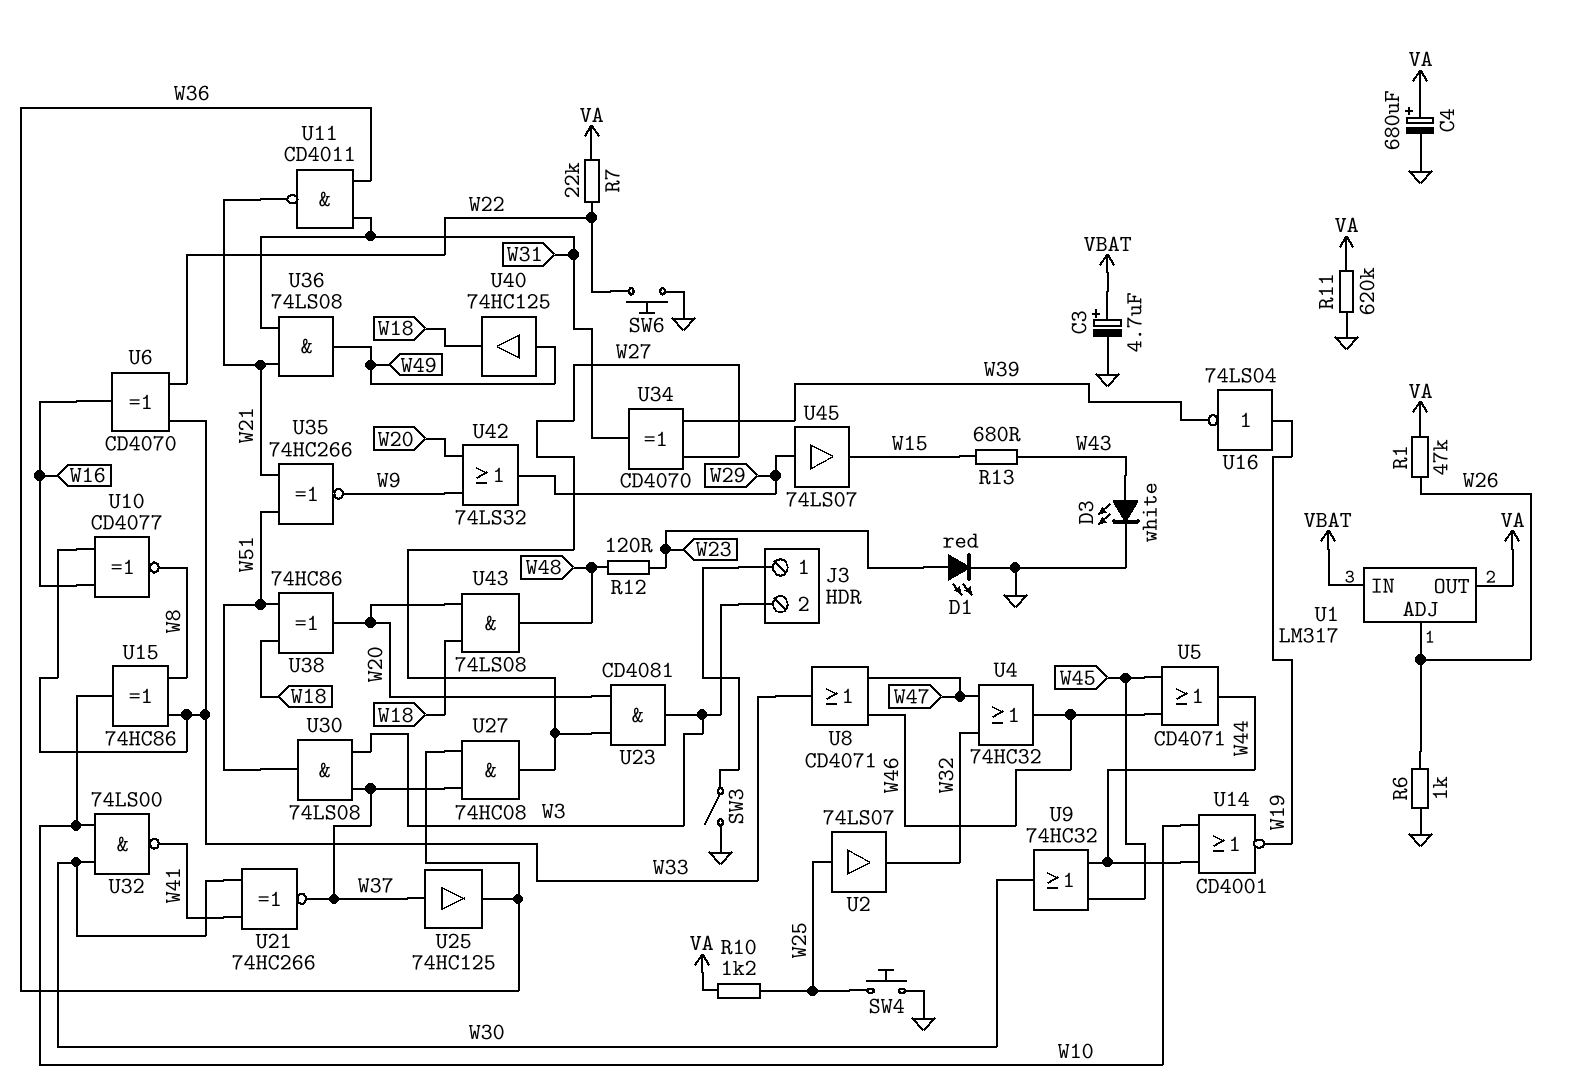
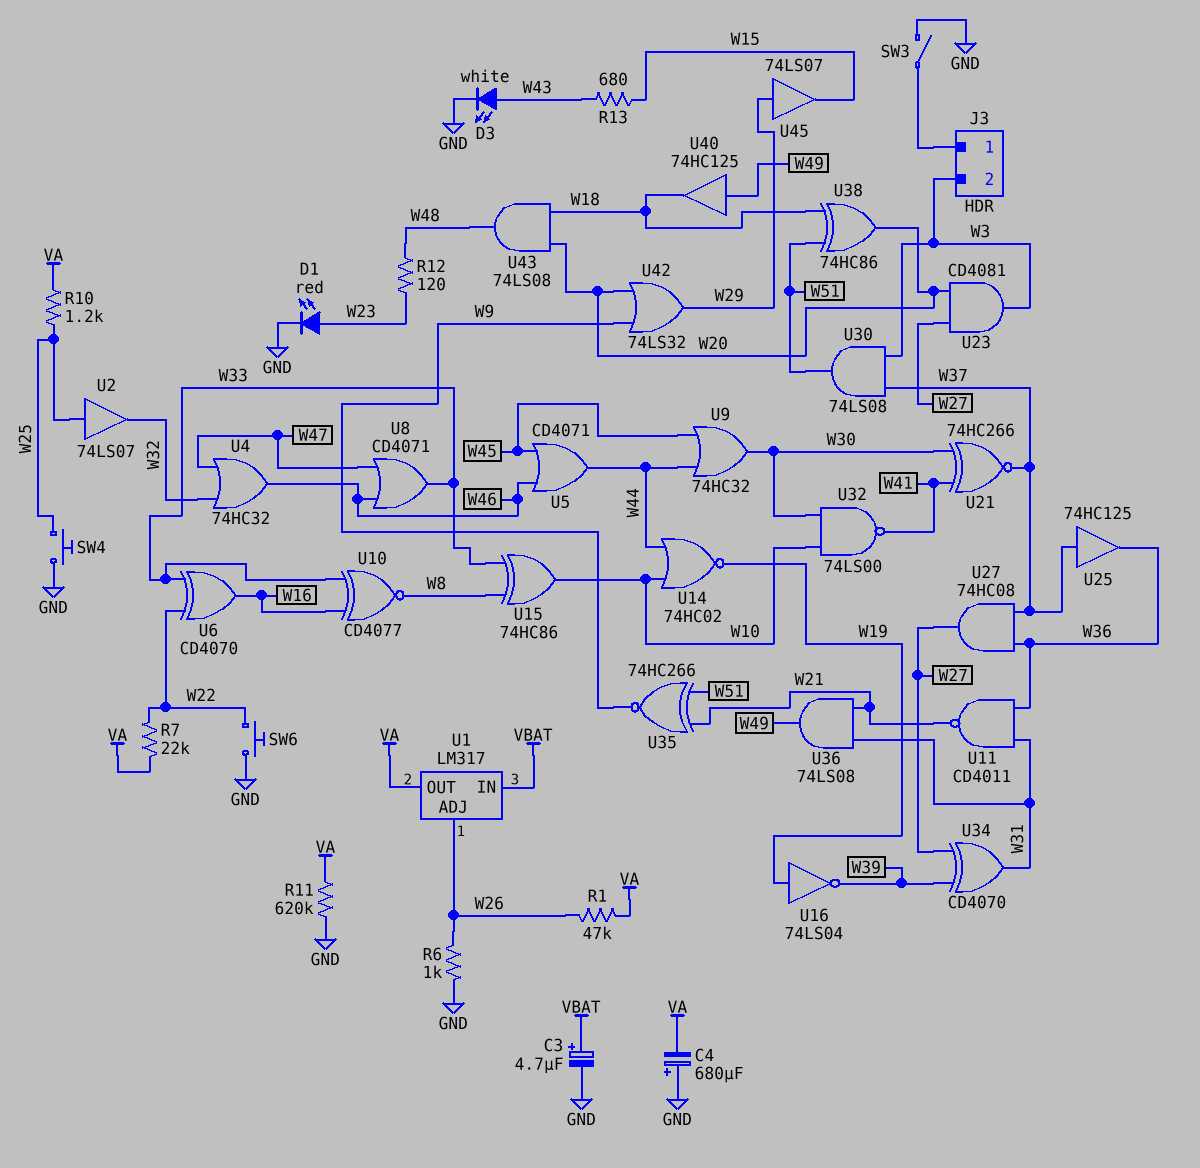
C4: 680uF (plus VA, minus GND) -> 680uF (plus GND, minus VA)
U14: NOR CD4001 (in W10, in W44, out W19) -> NOR 74HC02 (in W10, in W44, out W19)

